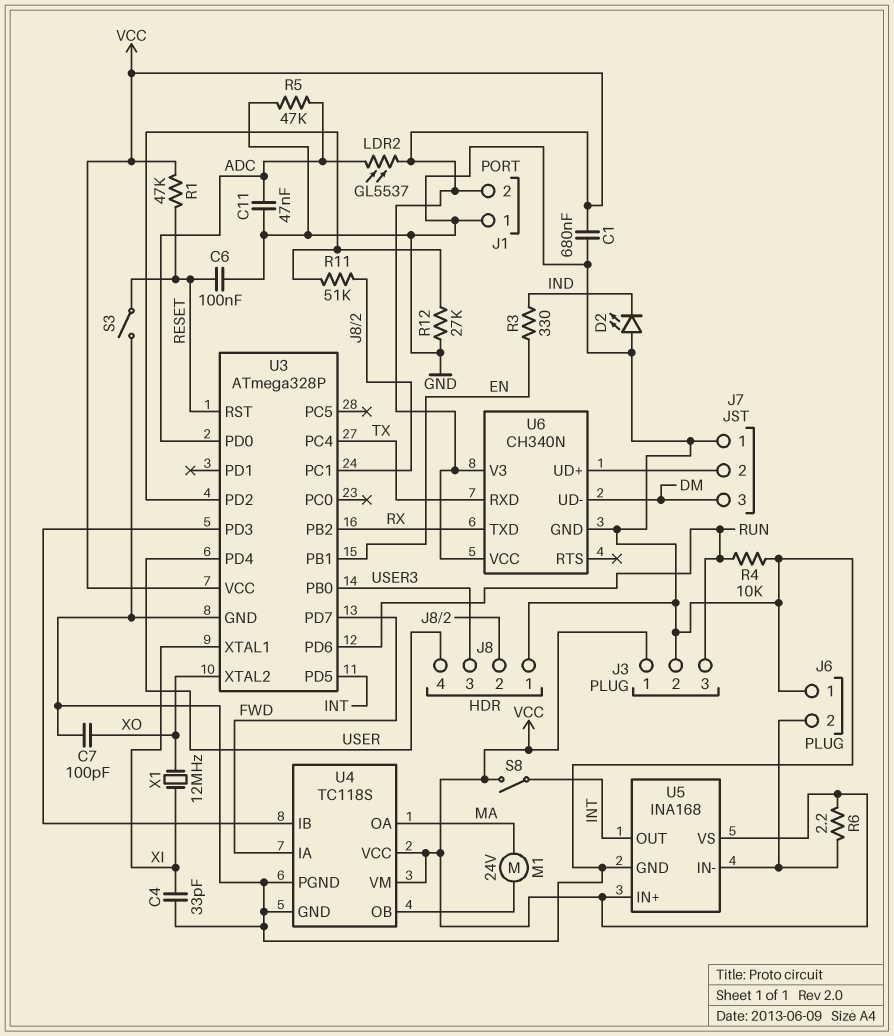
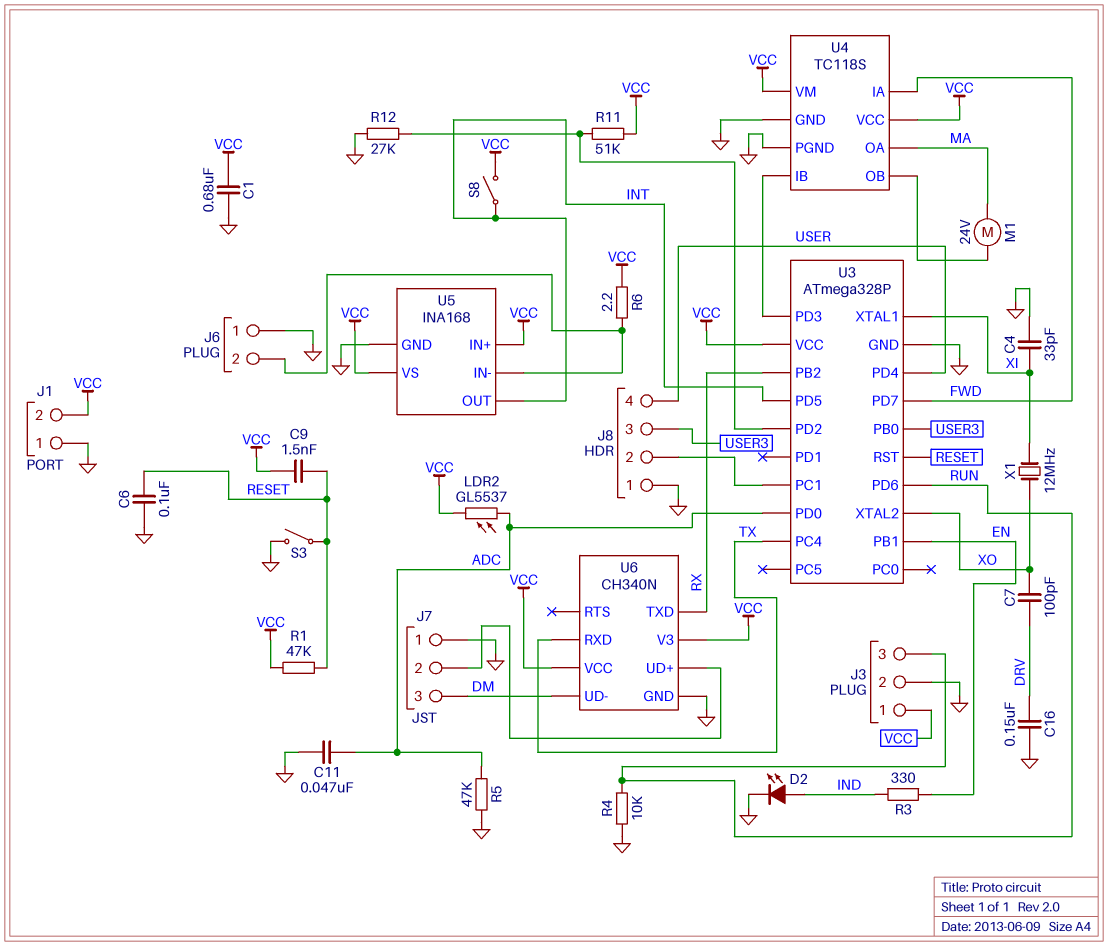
C7: 100pF (GND, XO) -> 100pF (DRV, XO)
C9: none -> 1.5nF (RESET, VCC)
C16: none -> 150nF (DRV, GND)
D2: LED (A GND, K IND) -> LED (A IND, K GND)
R11: 51k (J8/2, U3/PD2) -> 51k (U3/PD2, VCC)

